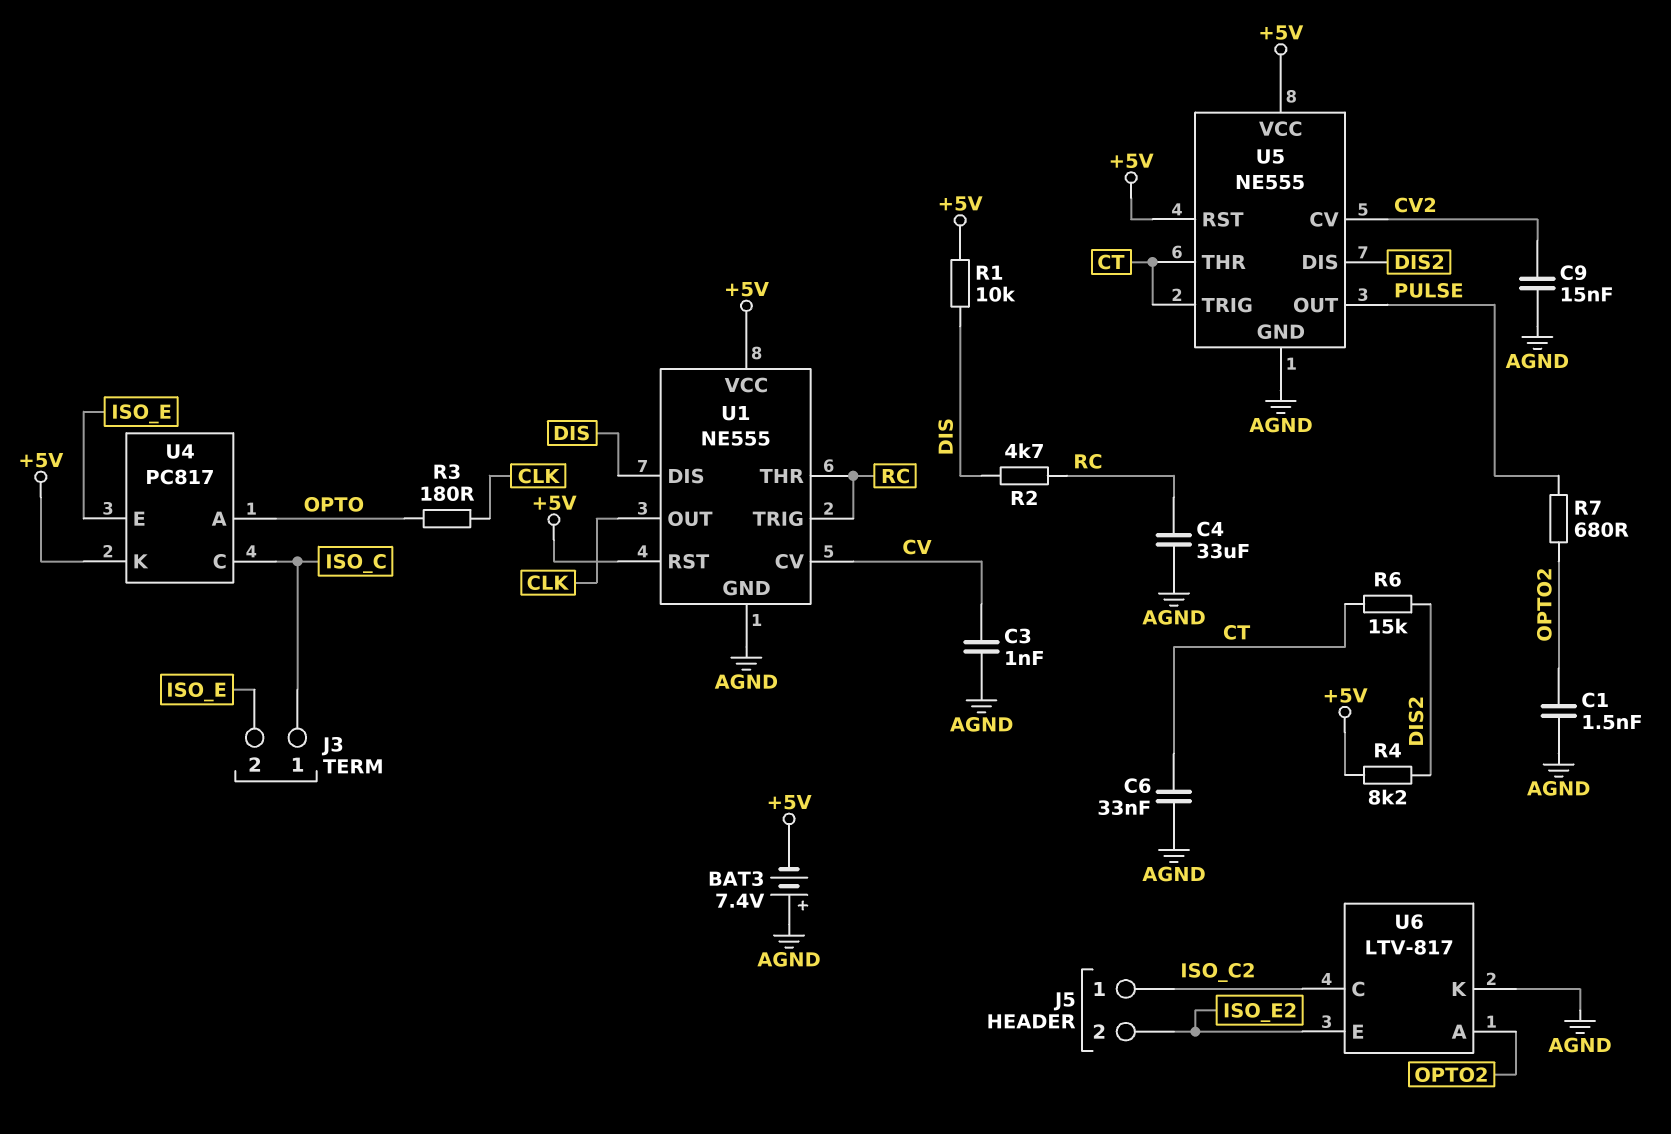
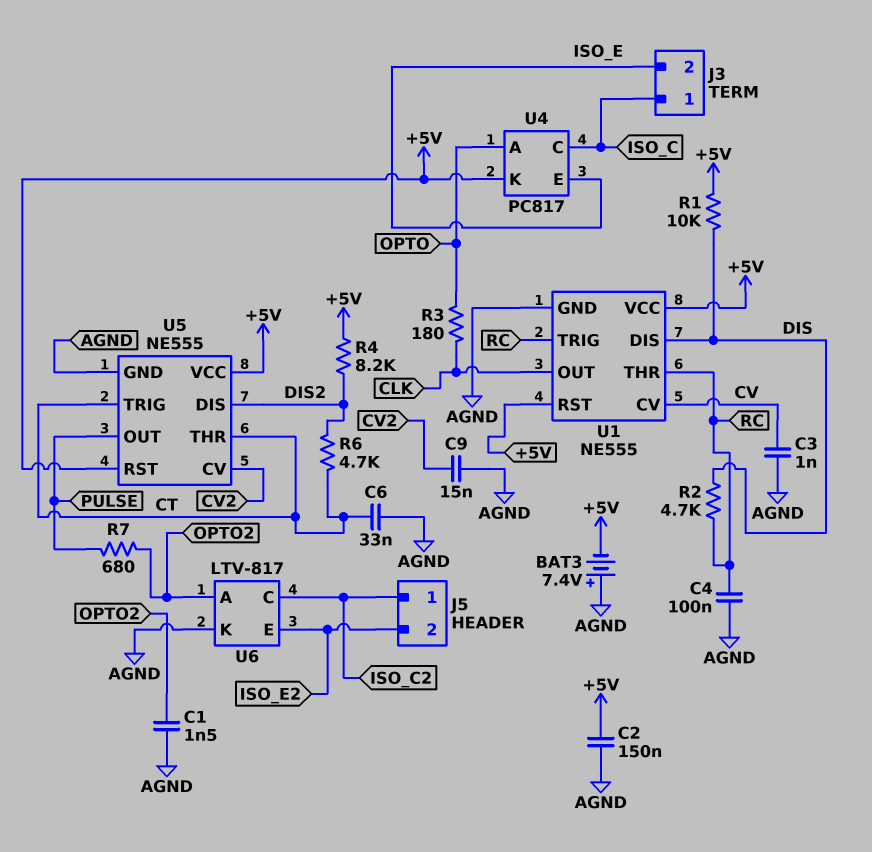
C2: none -> 150nF (+5V, AGND)
C4: 33uF (AGND, RC) -> 100nF (AGND, RC)
R6: 15k (CT, DIS2) -> 4.7k (CT, DIS2)

